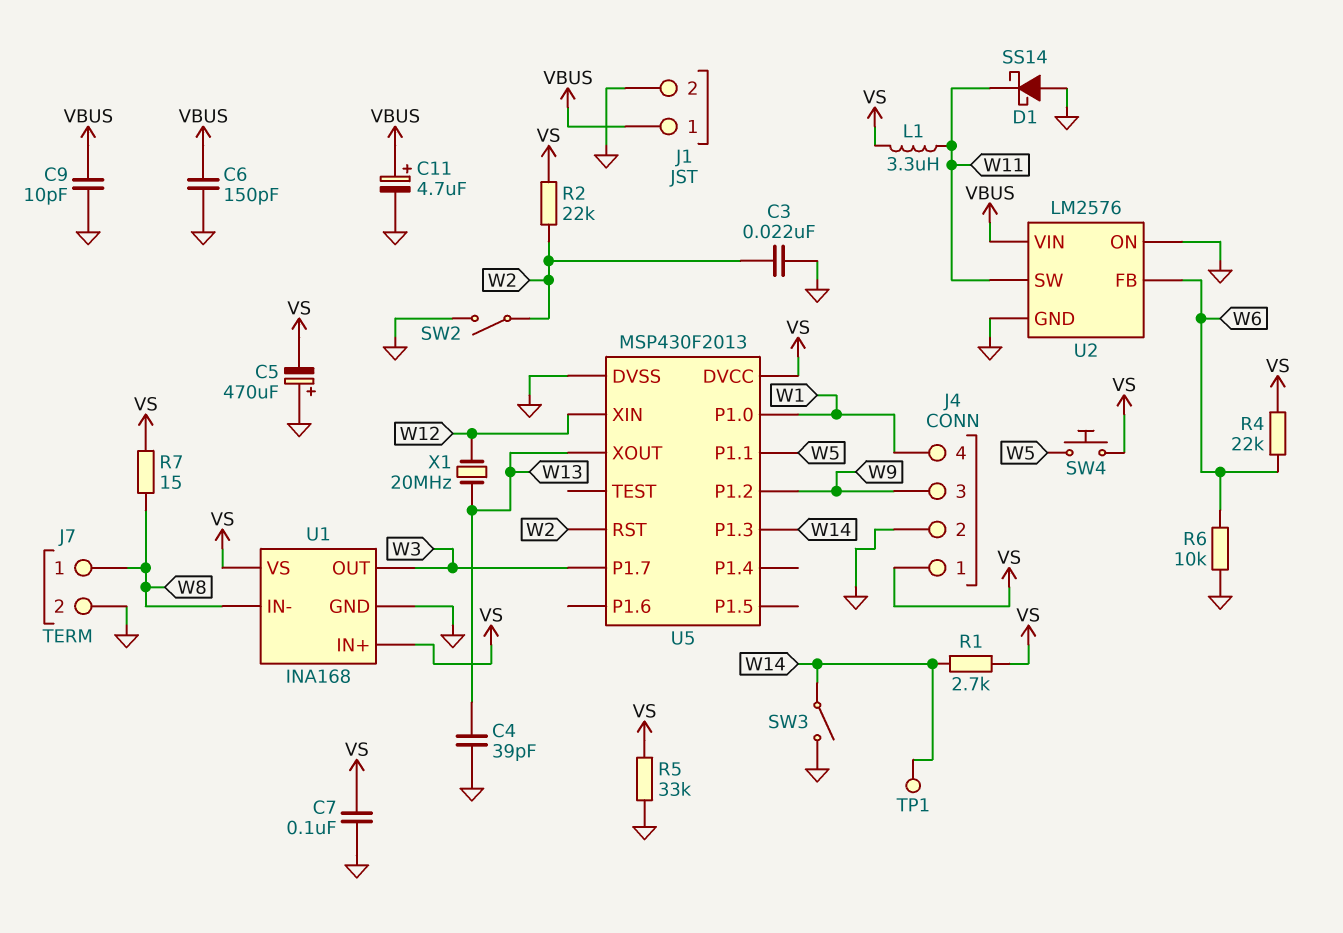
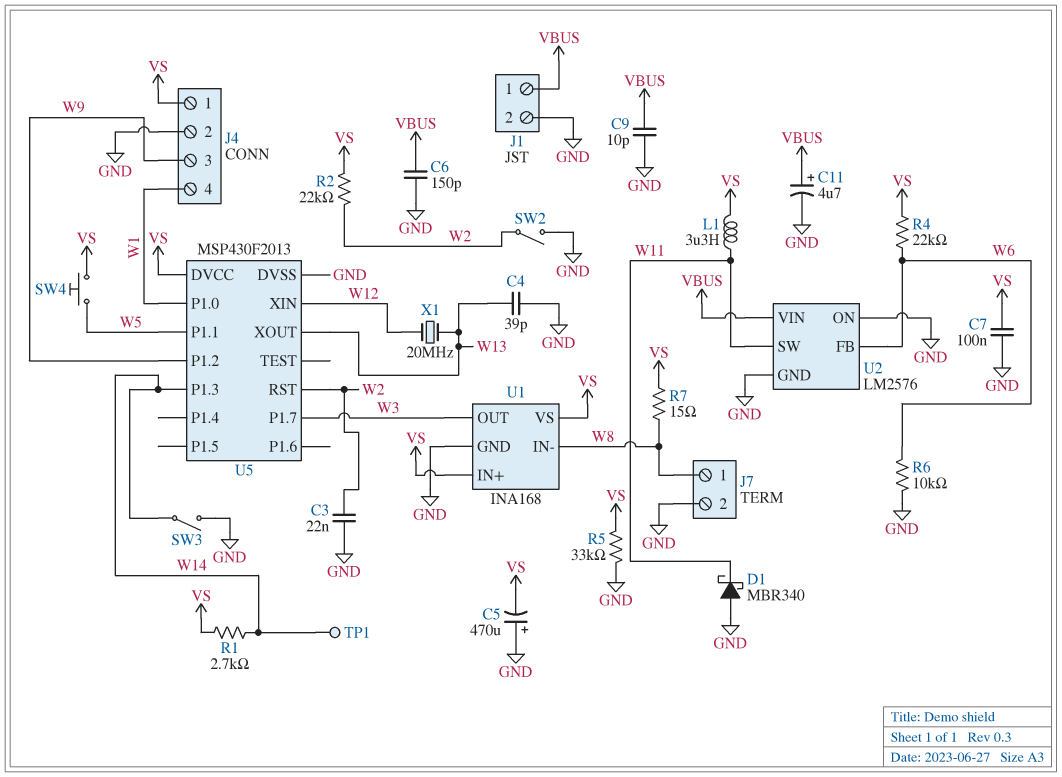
D1: schottky SS14 (A GND, K W11) -> schottky MBR340 (A GND, K W11)

